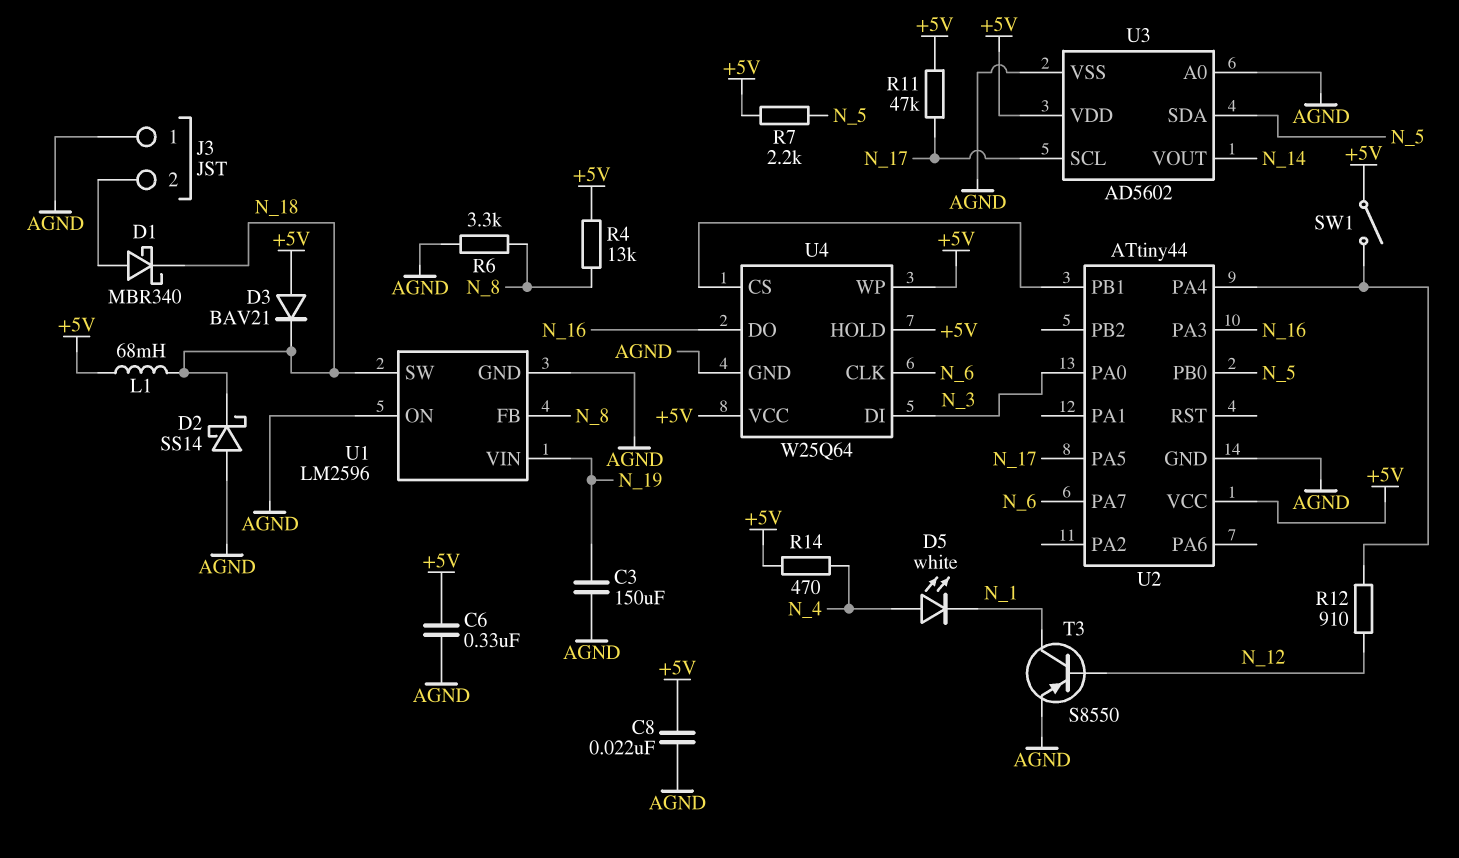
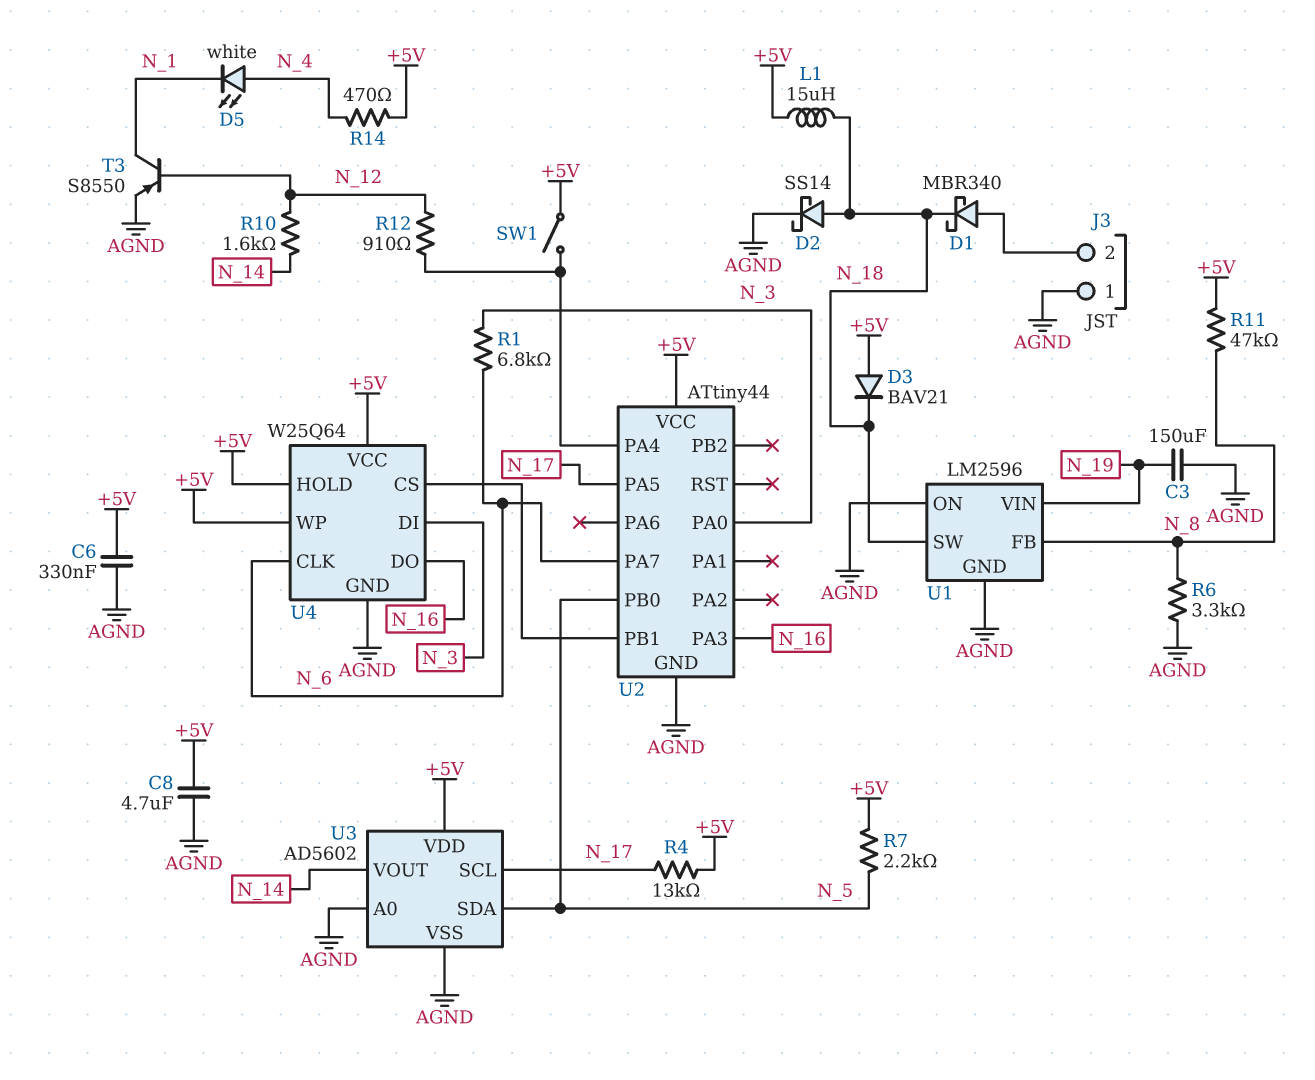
C8: 22nF (+5V, AGND) -> 4.7uF (+5V, AGND)
D2: schottky SS14 (A AGND, K N_18) -> schottky SS14 (A N_18, K AGND)
L1: 68mH (+5V, N_18) -> 15uH (+5V, N_18)
R1: none -> 6.8k (N_3, N_6)
R4: 13k (+5V, N_8) -> 13k (+5V, N_17)
R10: none -> 1.6k (N_12, N_14)
R11: 47k (+5V, N_17) -> 47k (+5V, N_8)

